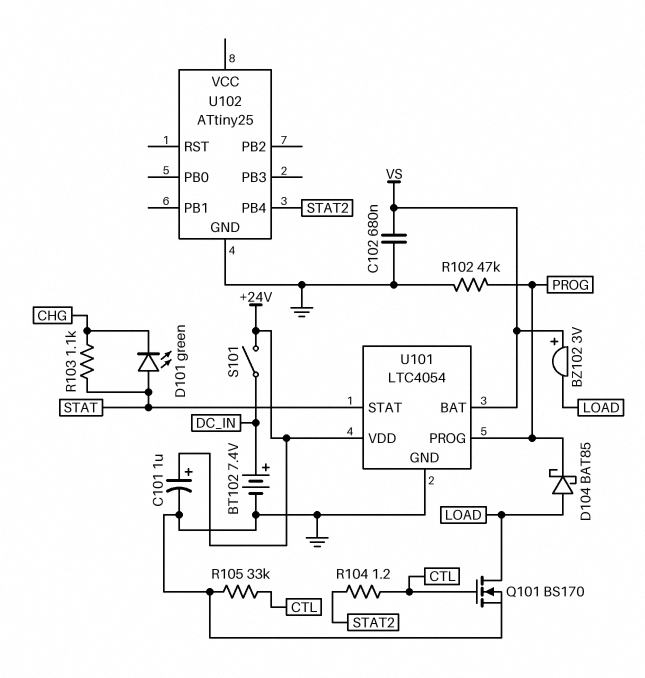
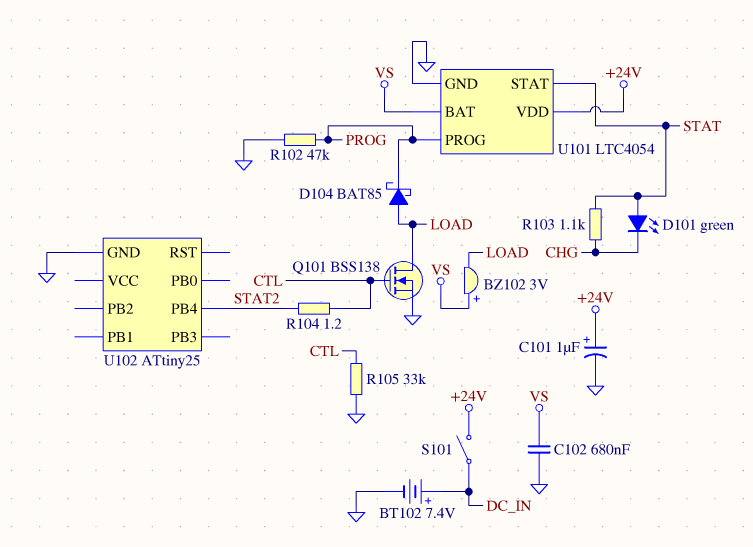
Q101: NMOS BS170 (G CTL, D LOAD, S GND) -> NMOS BSS138 (G CTL, D LOAD, S GND)

